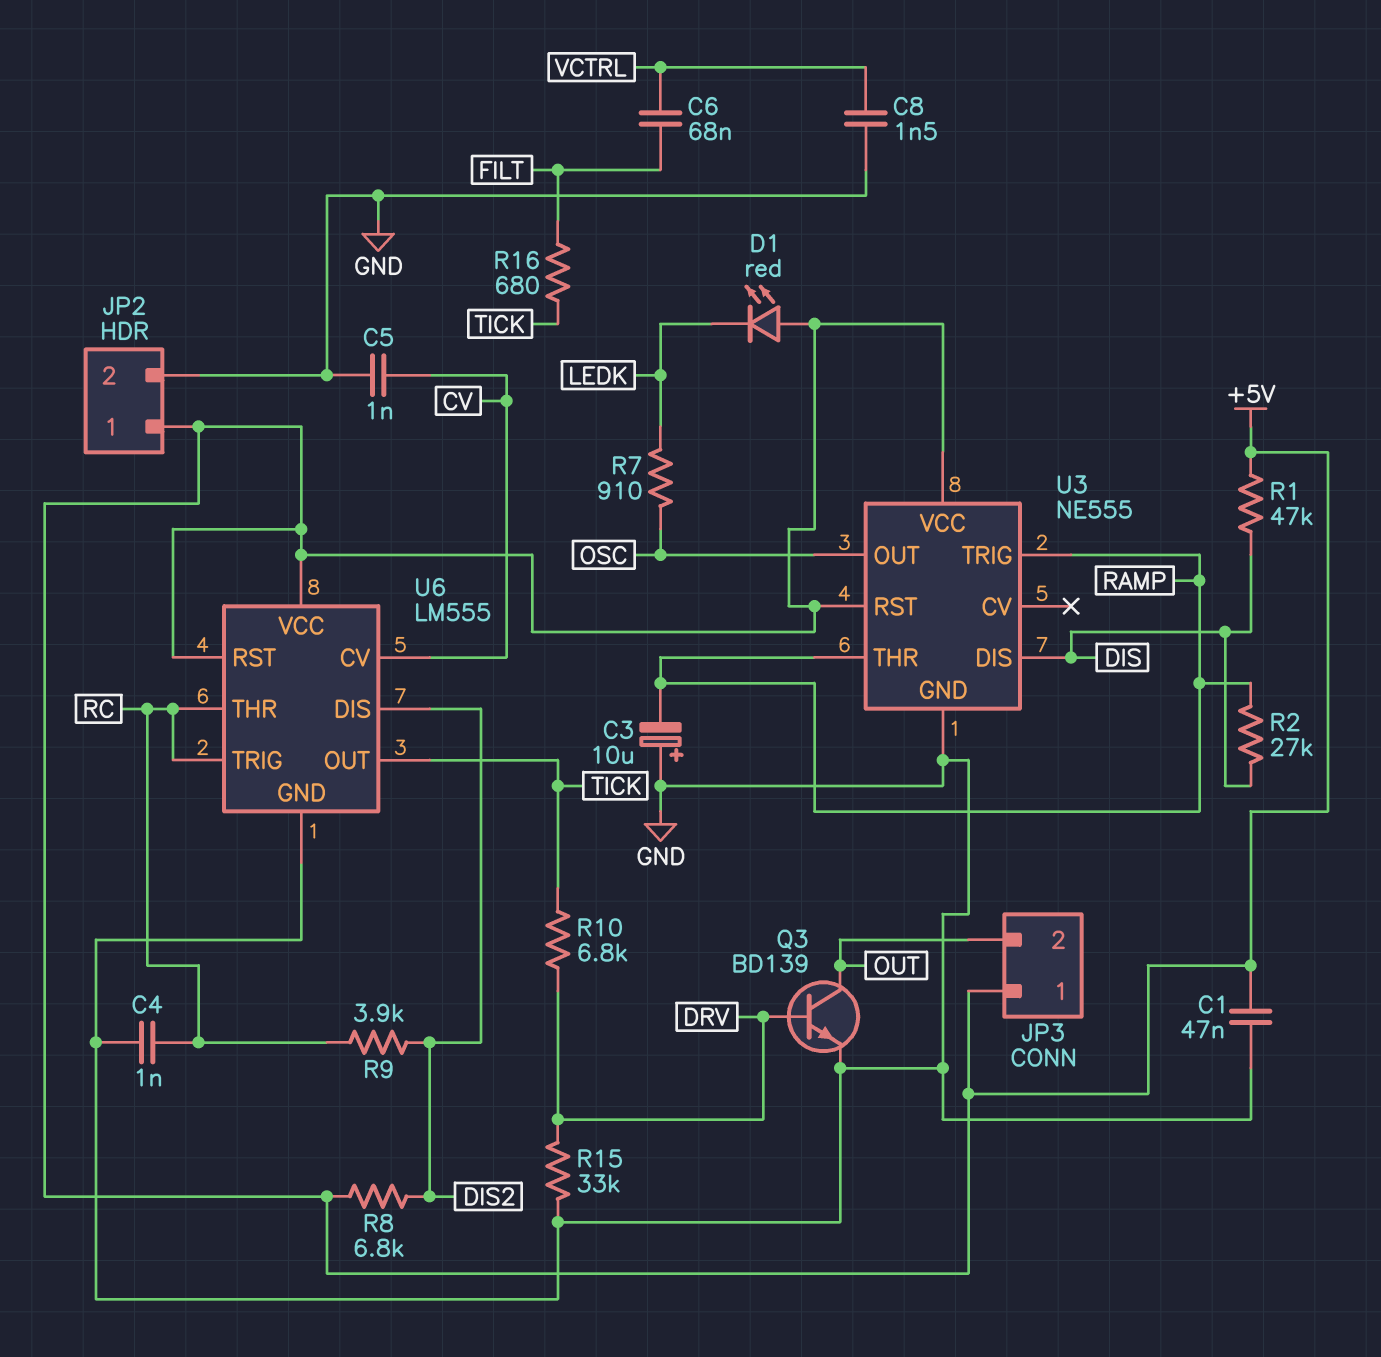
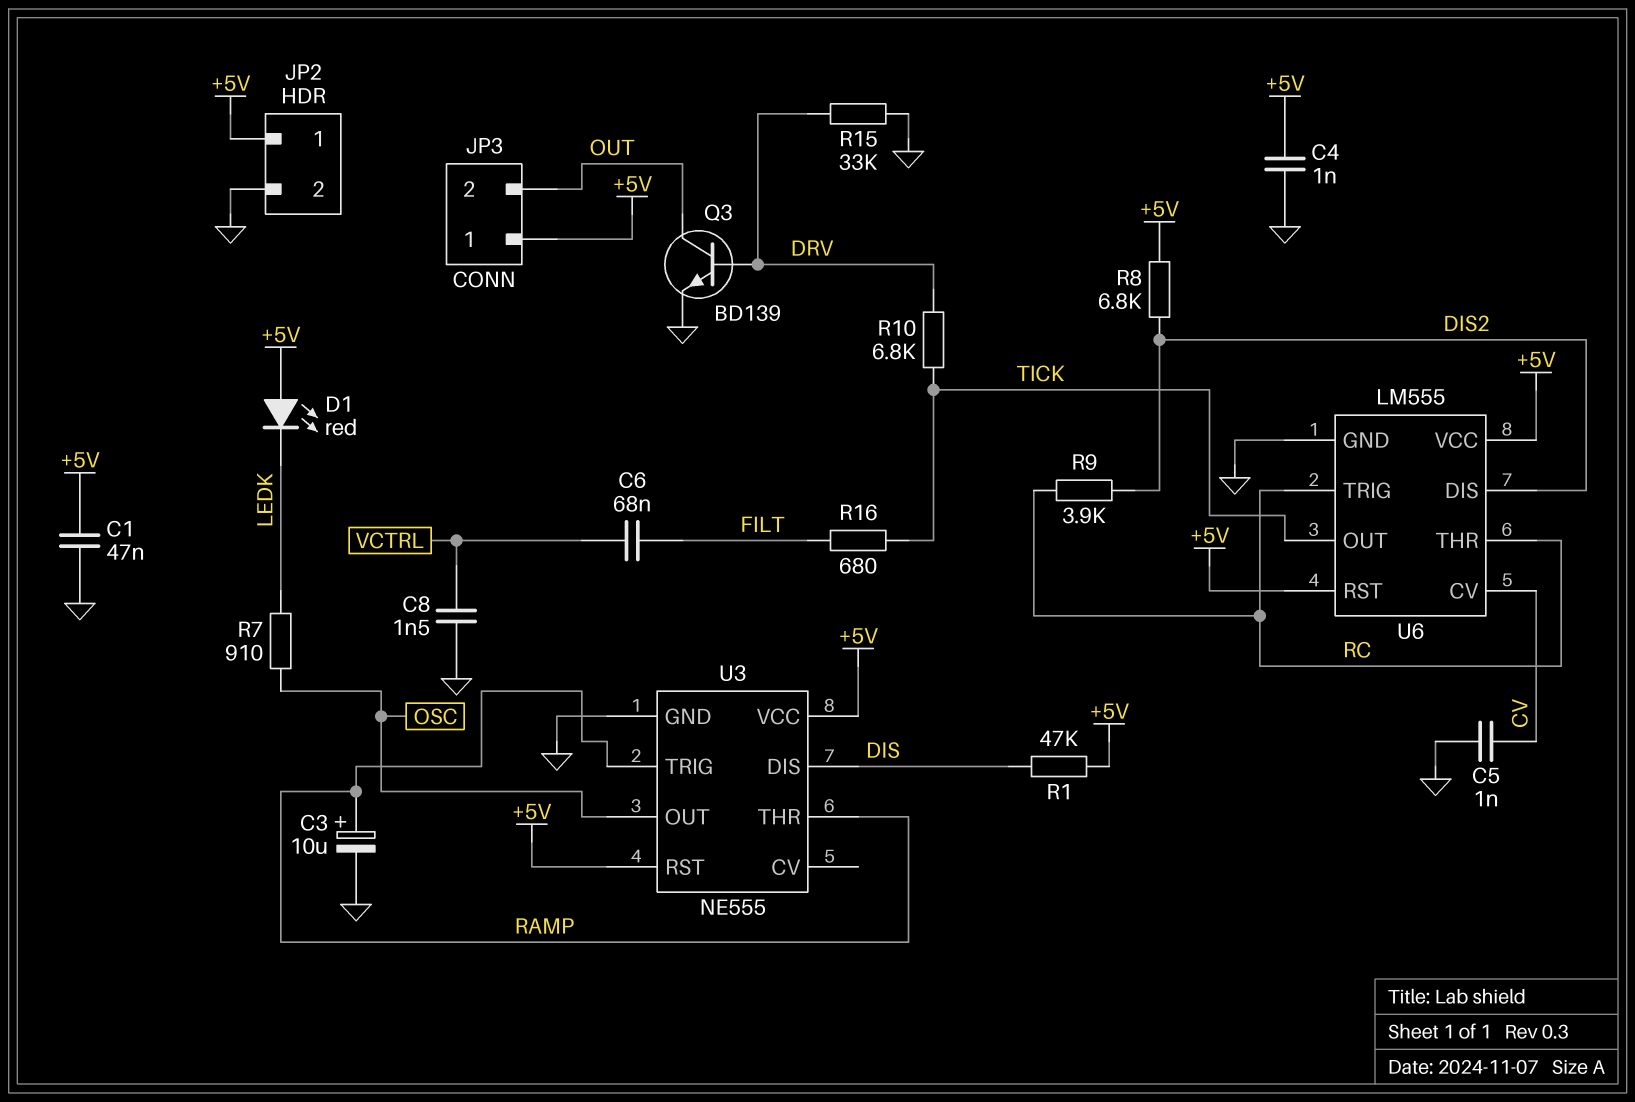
C3: 10uF (plus GND, minus RAMP) -> 10uF (plus RAMP, minus GND)
C4: 1nF (GND, RC) -> 1nF (+5V, GND)
R2: 27k (DIS, RAMP) -> none

